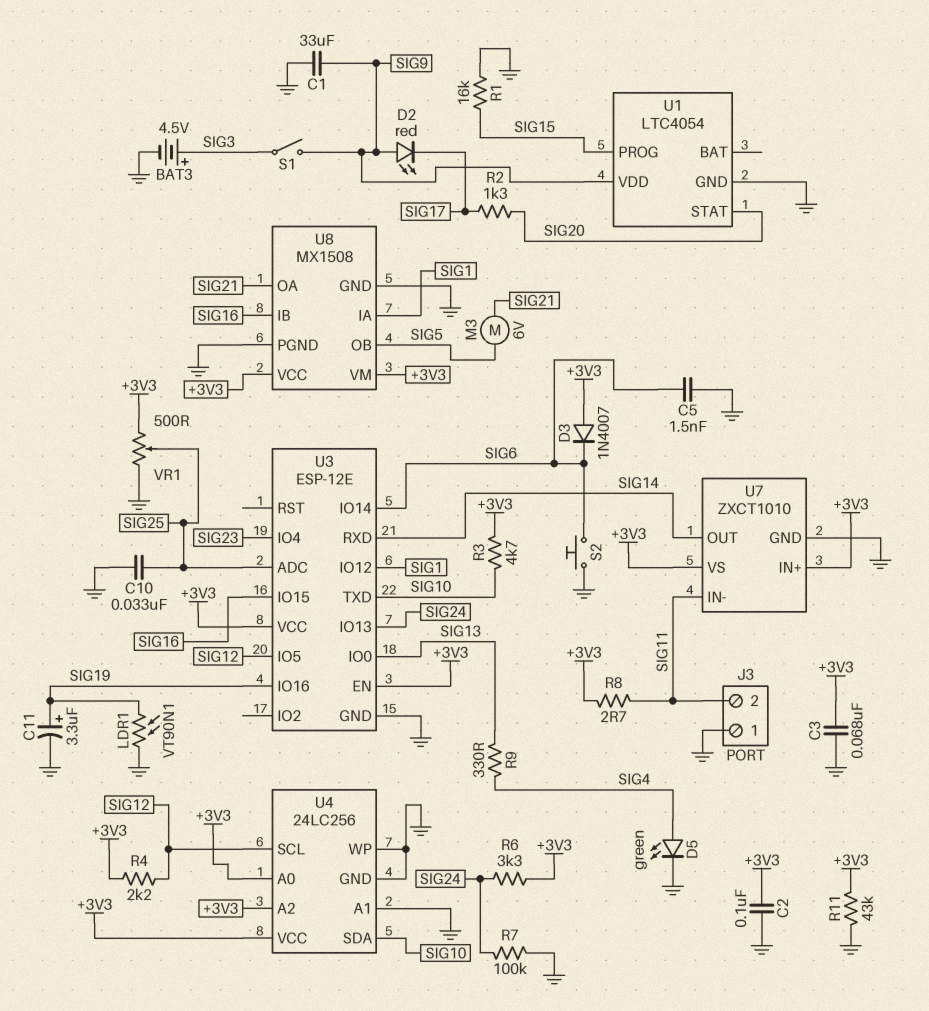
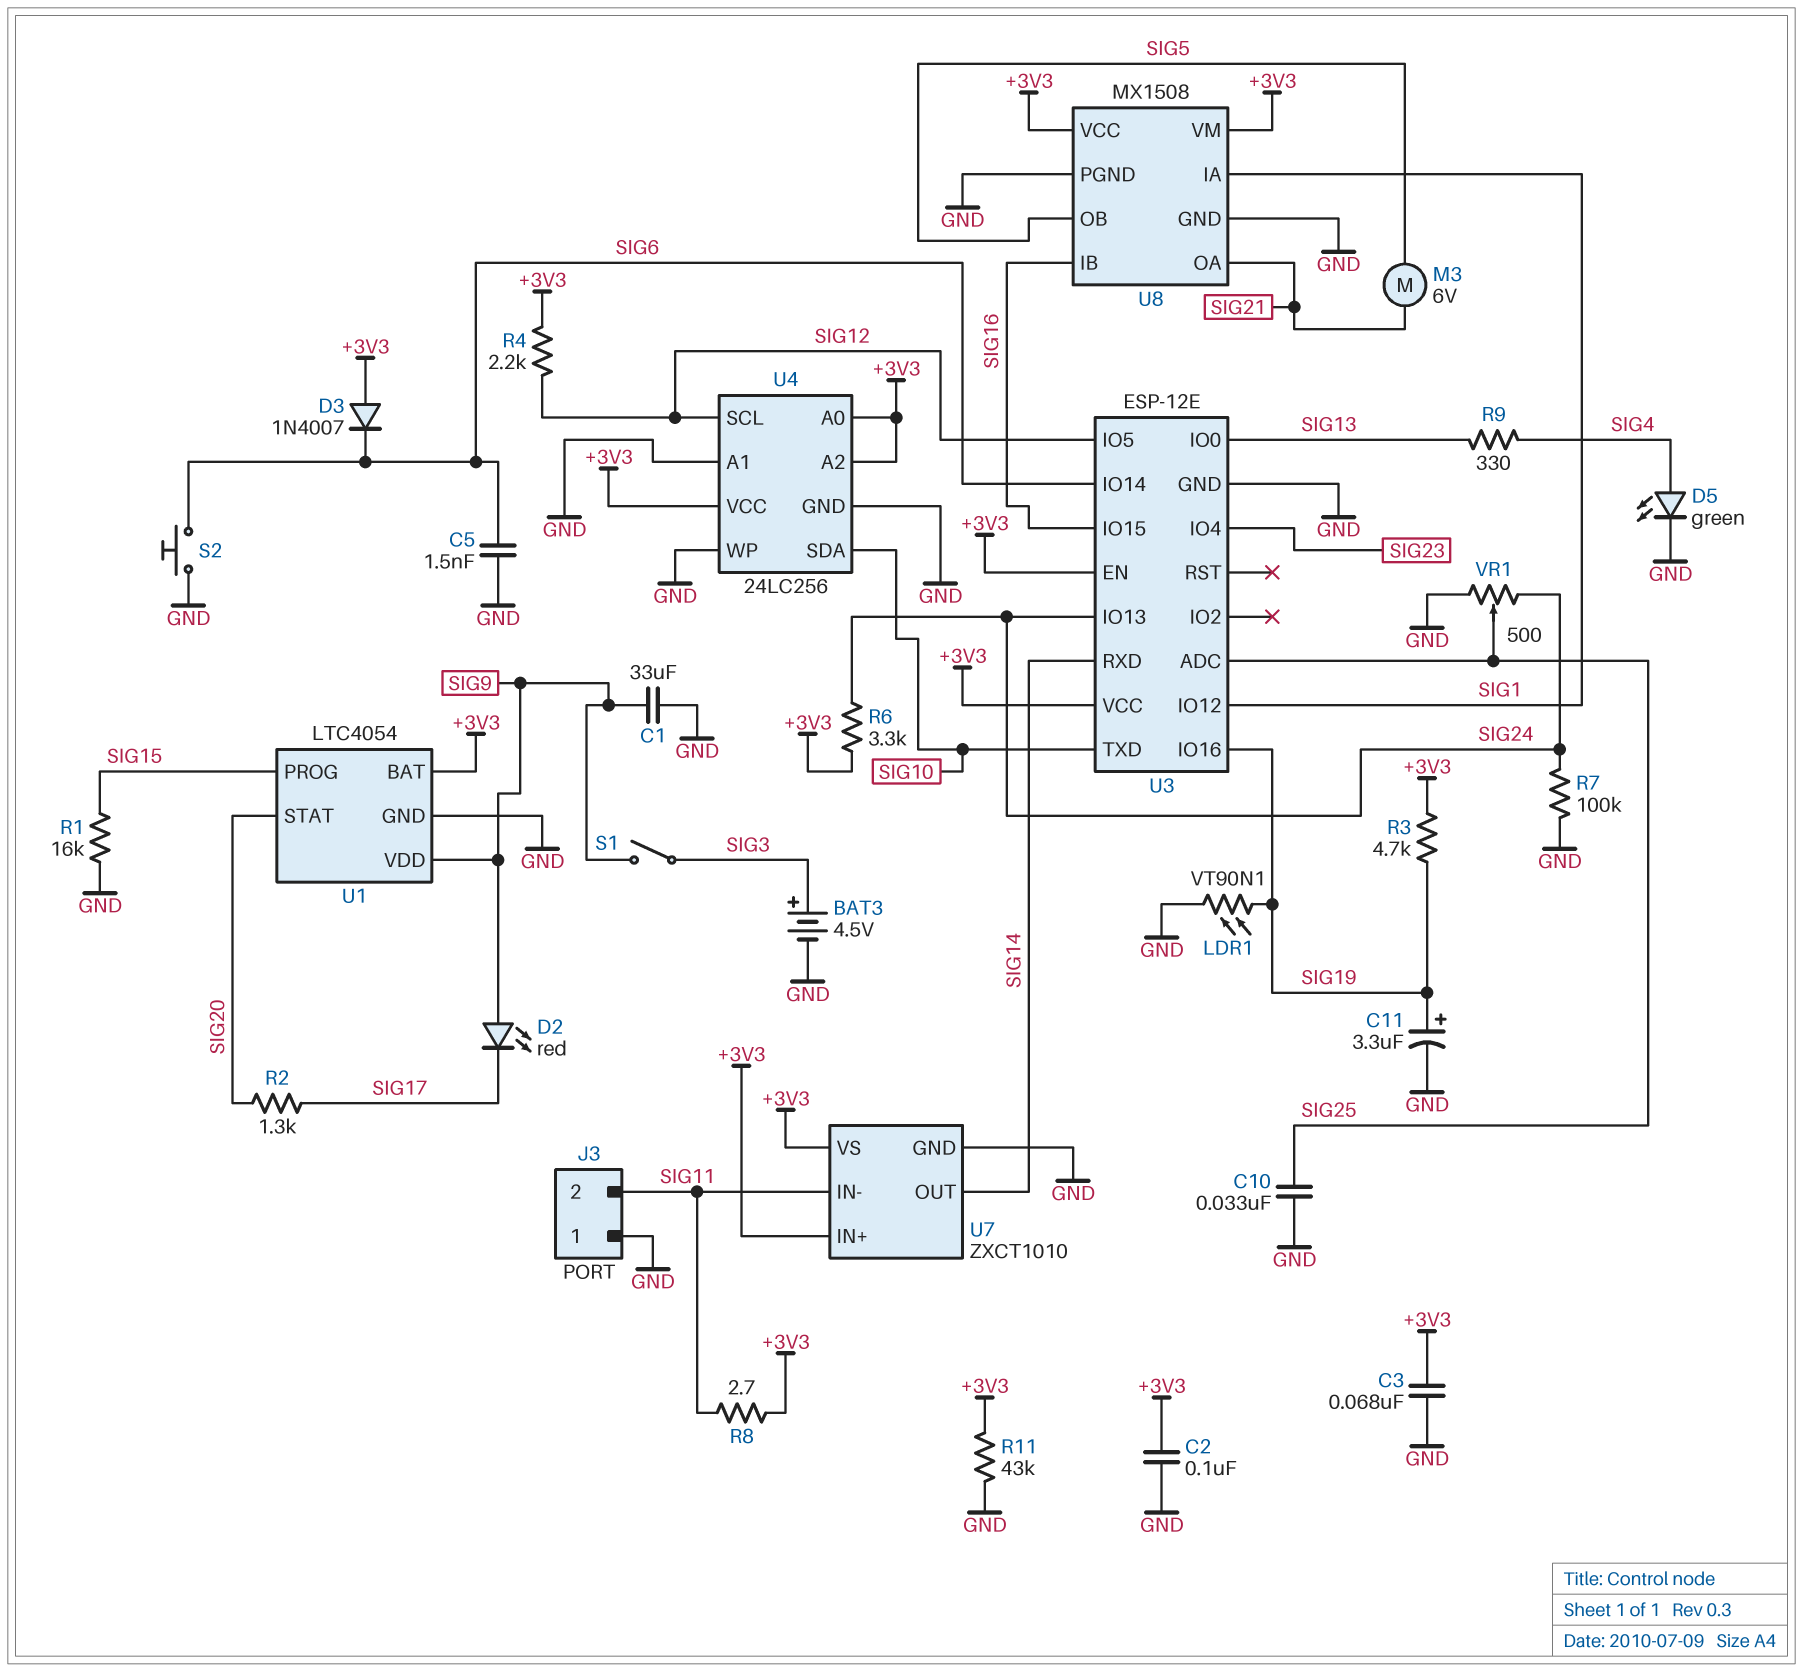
R3: 4.7k (+3V3, SIG10) -> 4.7k (+3V3, SIG19)
U1 pin BAT: none -> +3V3
VR1: 500 (+3V3, GND, wiper SIG25) -> 500 (GND, SIG24, wiper SIG25)

